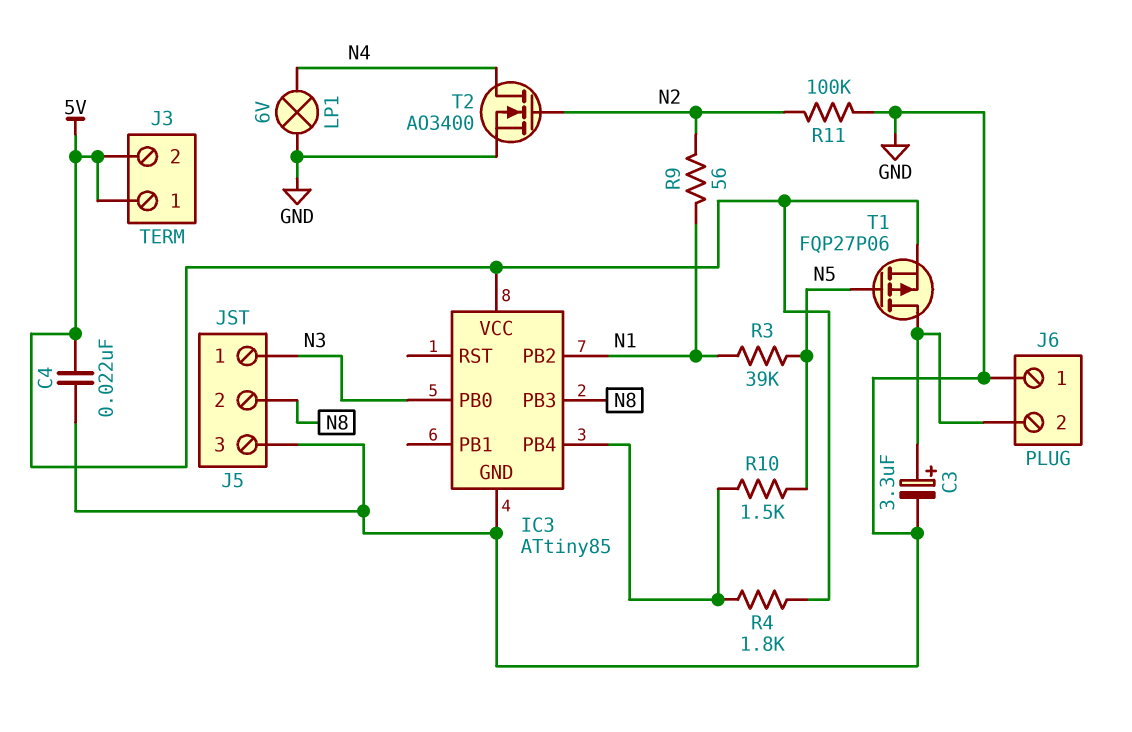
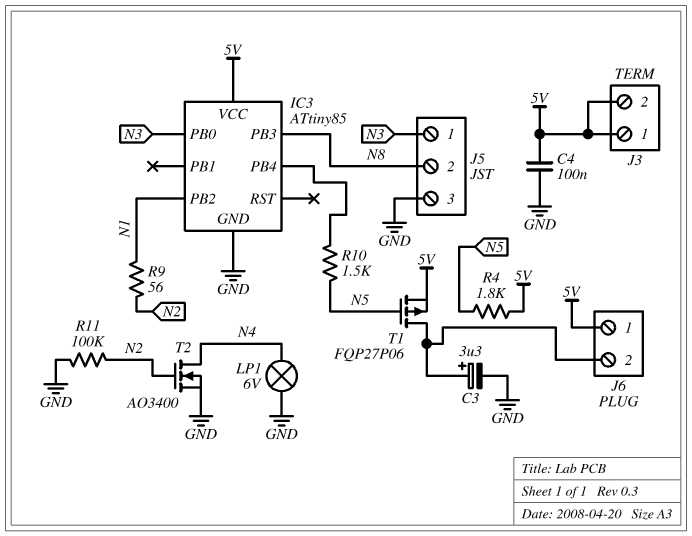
C4: 22nF (5V, GND) -> 100nF (5V, GND)
J6 pin 1: GND -> 5V
R3: 39k (N1, N5) -> none
R4: 1.8k (5V, IC3/PB4) -> 1.8k (5V, N5)

